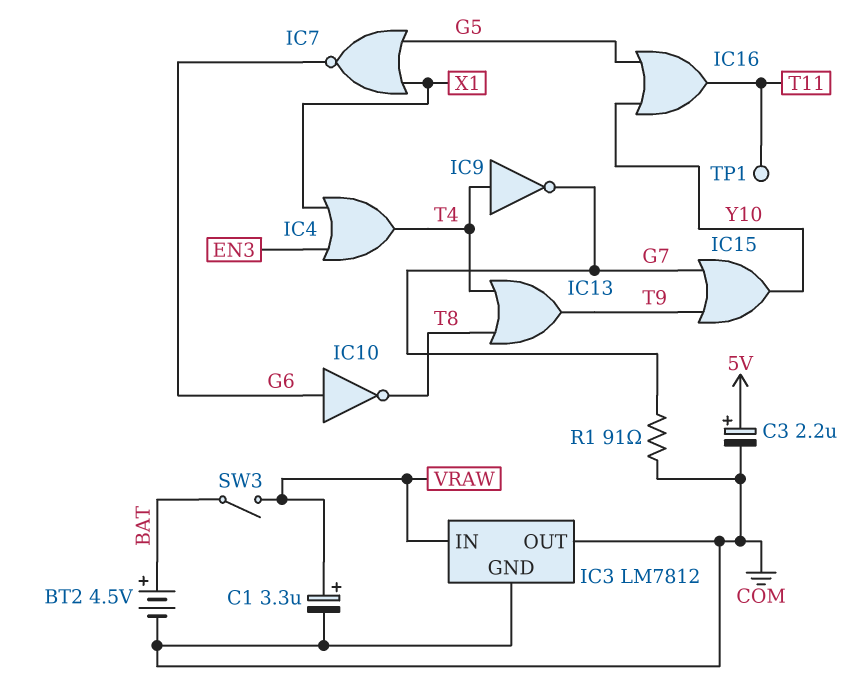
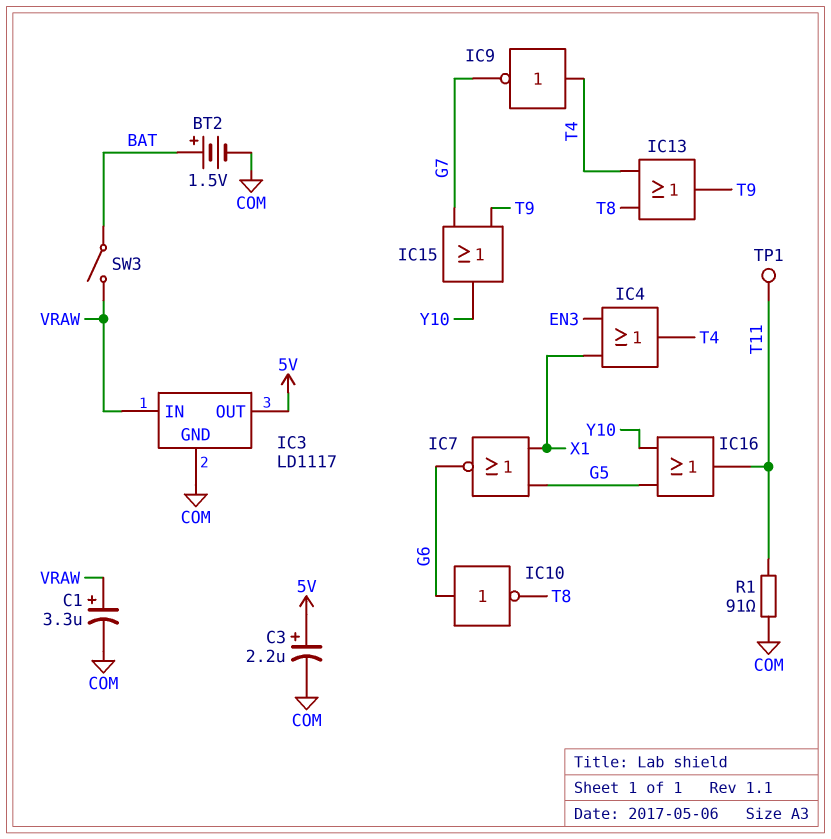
BT2: 4.5V (plus BAT, minus COM) -> 1.5V (plus BAT, minus COM)
IC3: LM7812 -> LD1117
IC3 pin OUT: COM -> 5V
R1: 91 (COM, G7) -> 91 (COM, T11)

